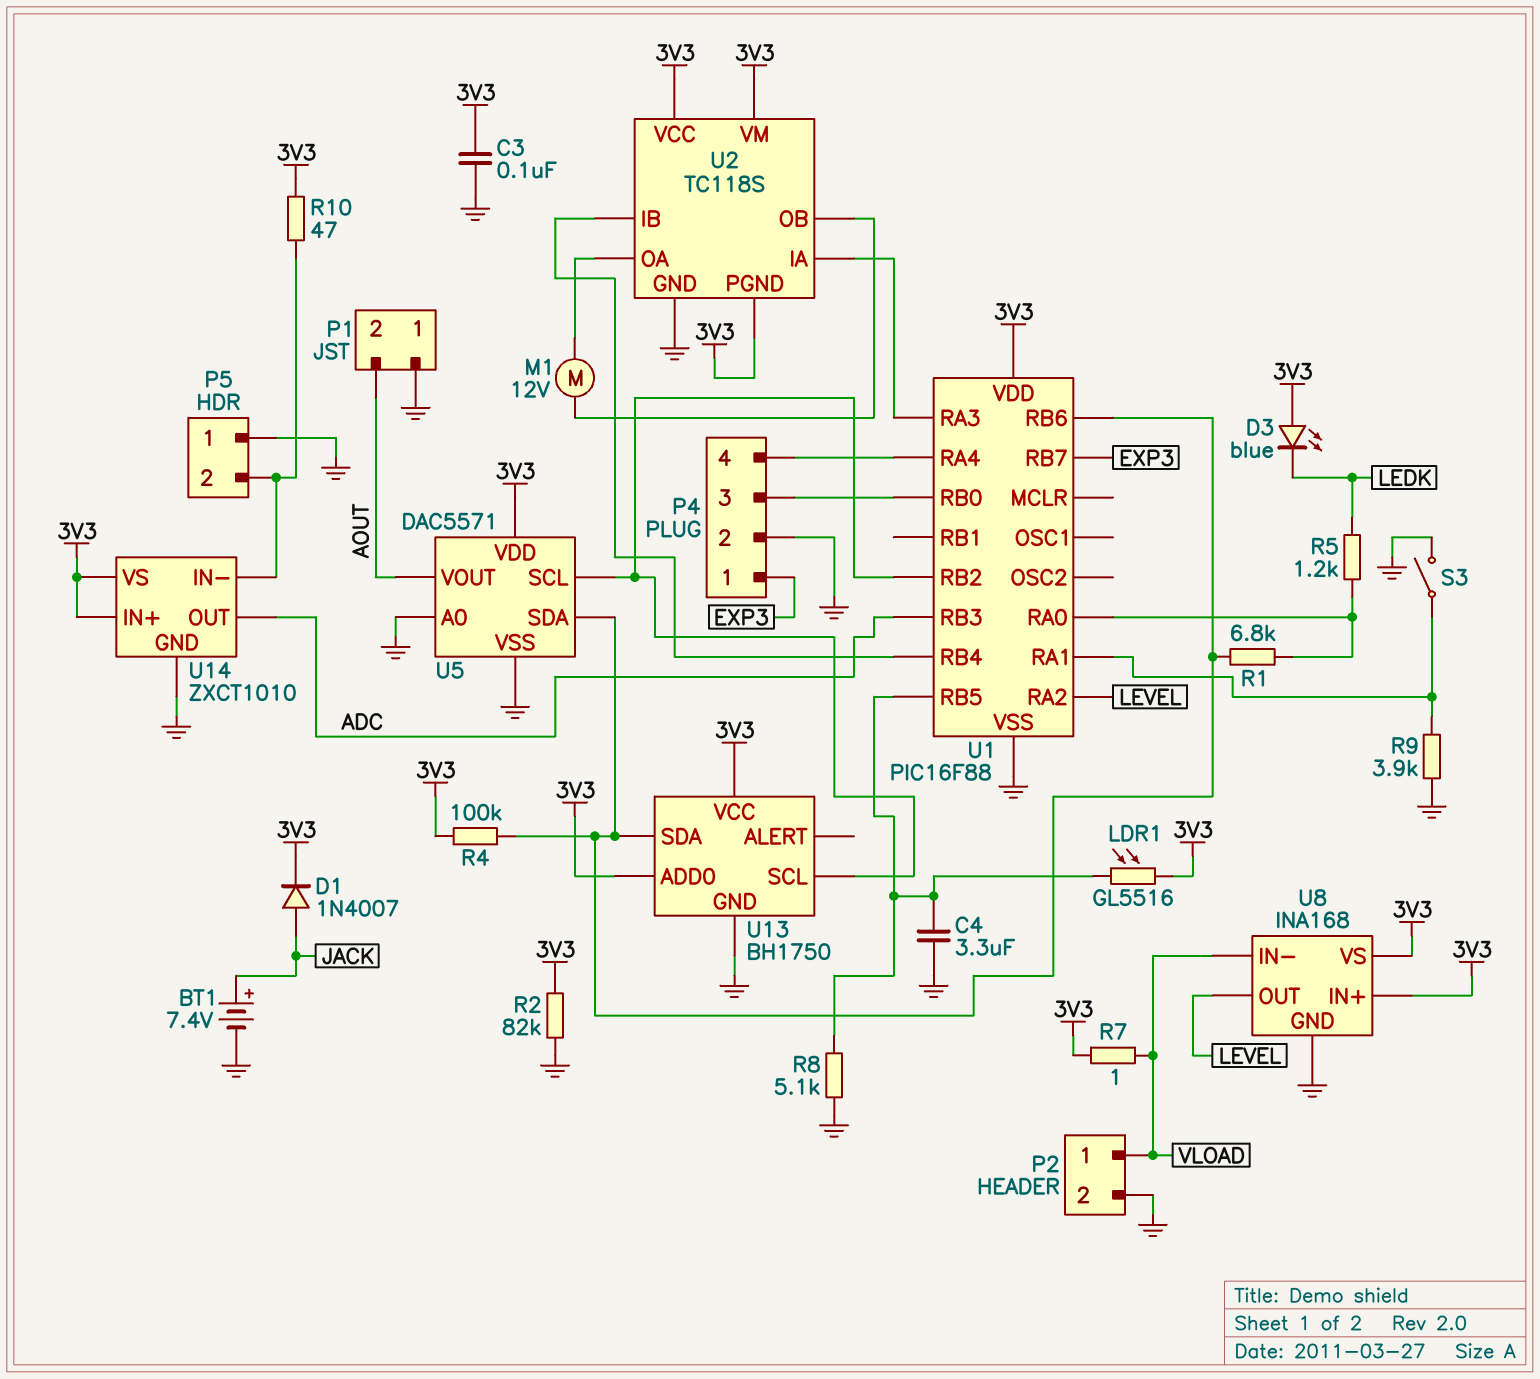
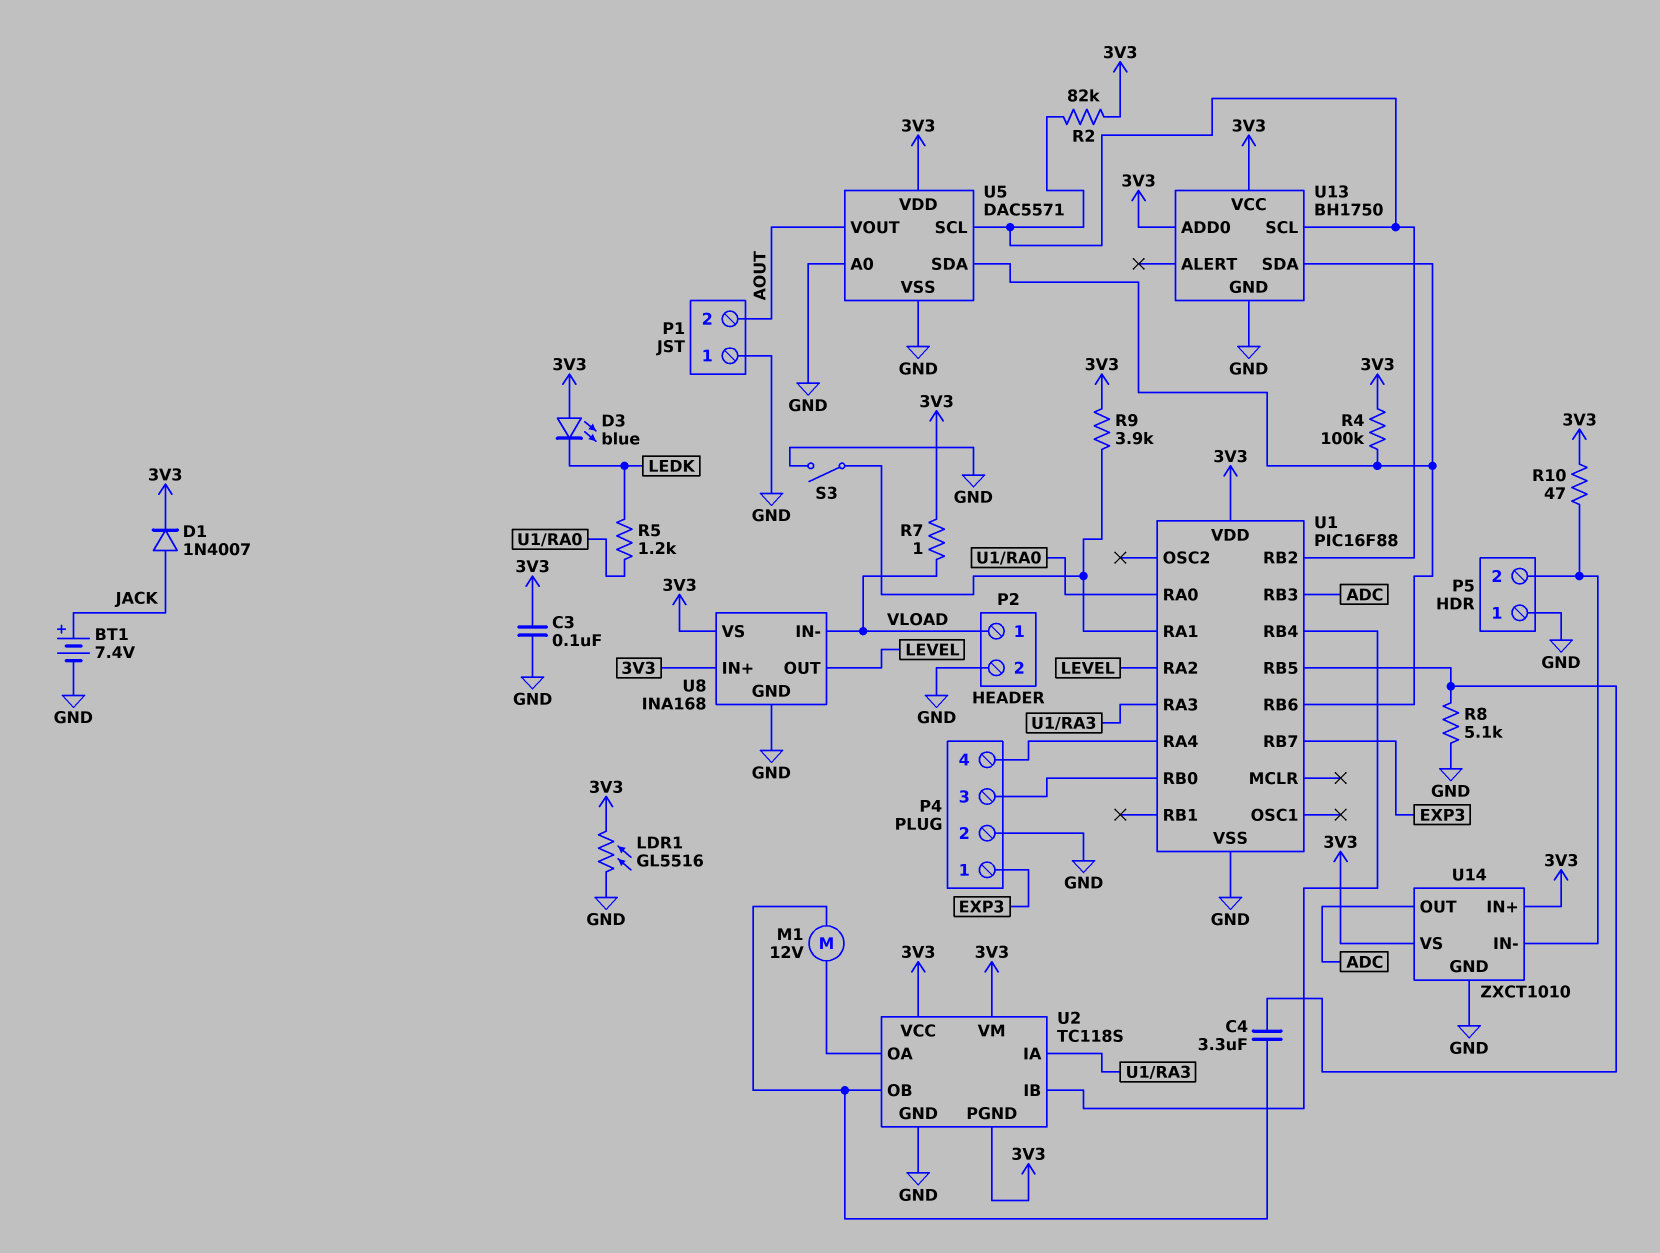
C4: 3.3uF (GND, U1/RB5) -> 3.3uF (U1/RB5, U2/OB)
LDR1: GL5516 (3V3, U1/RB5) -> GL5516 (3V3, GND)
R1: 6.8k (U1/RA0, U1/RB6) -> none
R2: 82k (3V3, GND) -> 82k (3V3, U1/RB2)
R9: 3.9k (GND, U1/RA1) -> 3.9k (3V3, U1/RA1)

